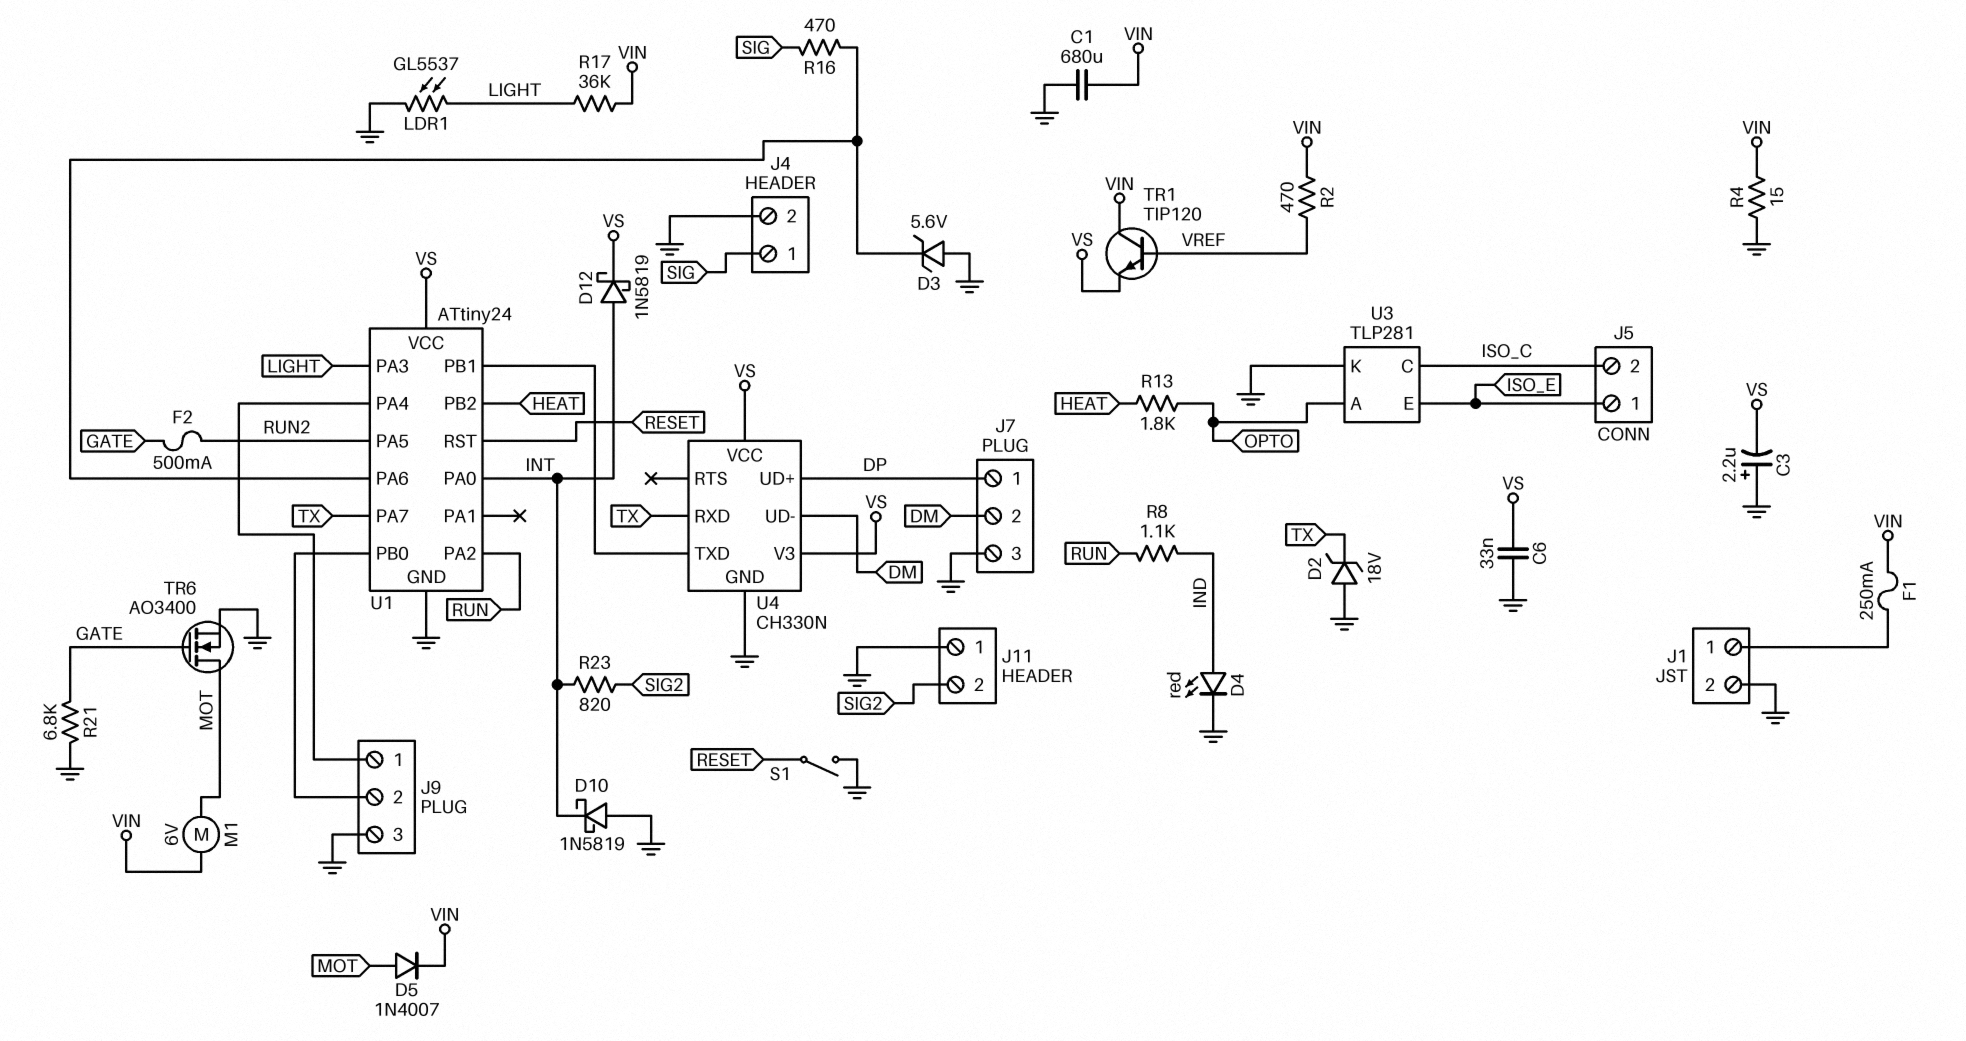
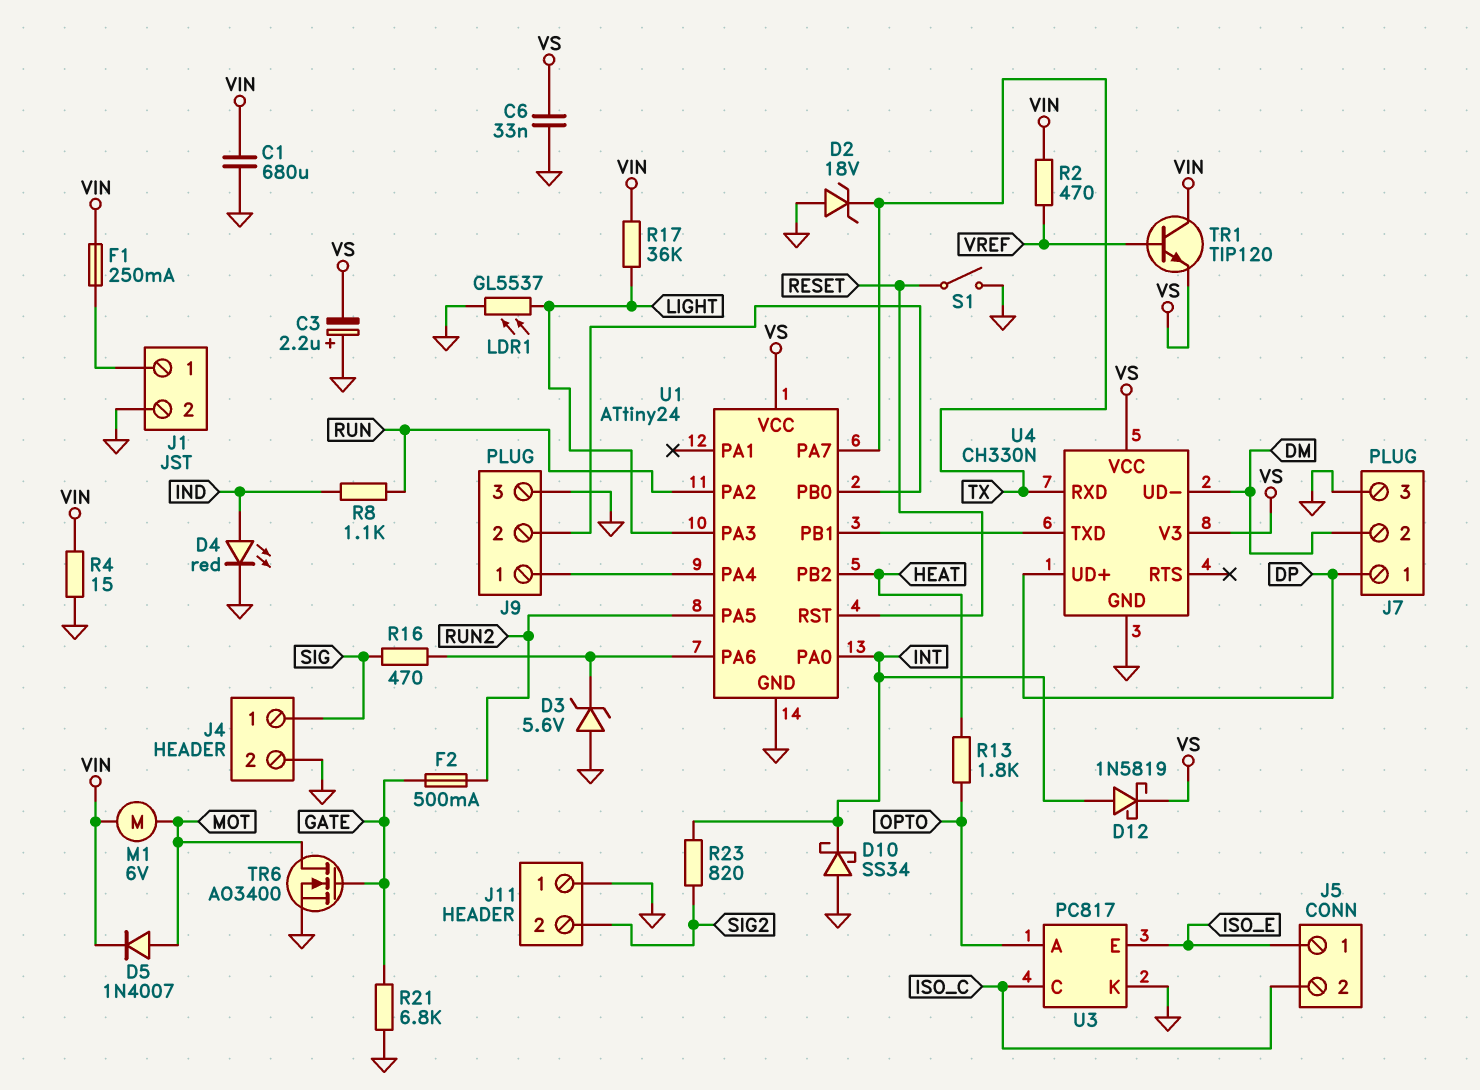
D10: schottky 1N5819 (A GND, K INT) -> schottky SS34 (A GND, K INT)
U3: TLP281 -> PC817

